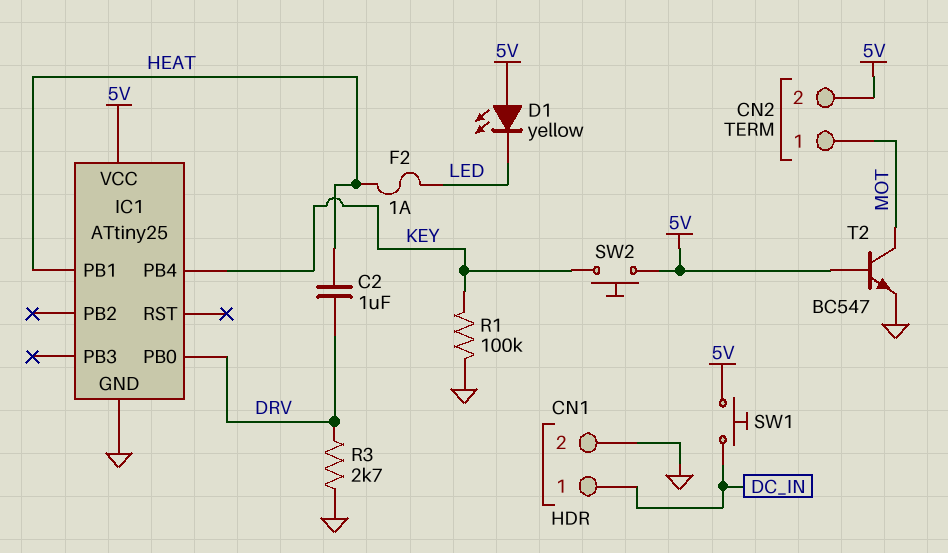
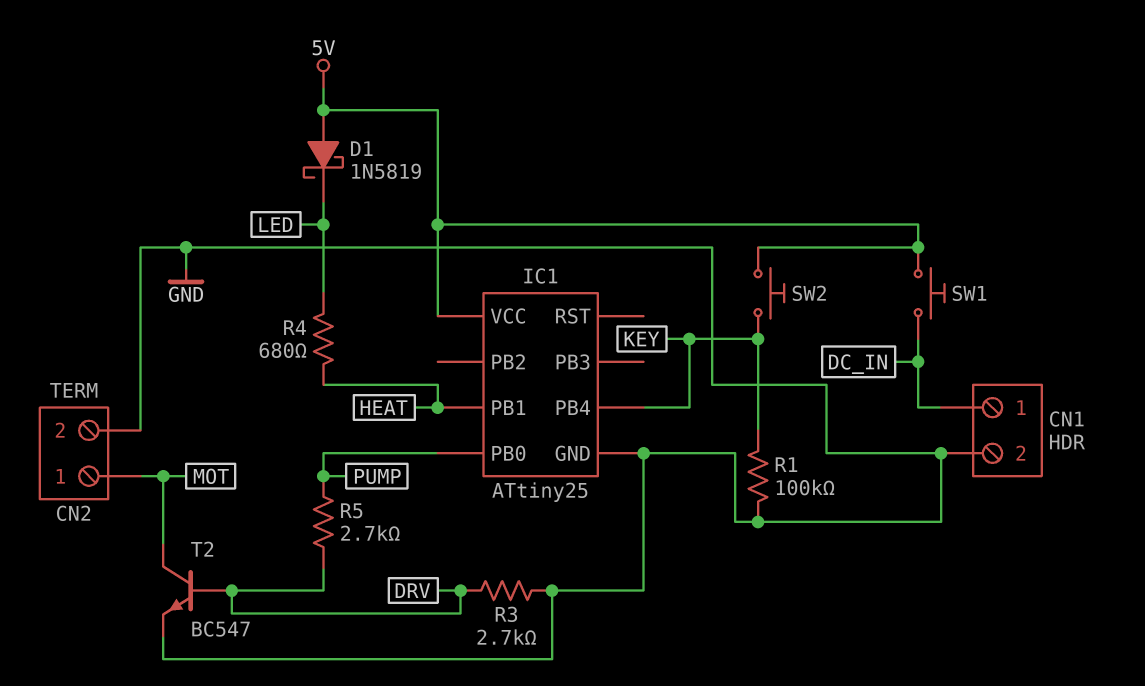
C2: 1uF (DRV, HEAT) -> none
CN2 pin 2: 5V -> GND
D1: LED yellow (A 5V, K LED) -> schottky 1N5819 (A 5V, K LED)
F2: 1A (HEAT, LED) -> none
IC1 pin PB0: DRV -> PUMP
R4: none -> 680 (HEAT, LED)
R5: none -> 2.7k (DRV, PUMP)
T2: NPN BC547 (B 5V, C MOT, E GND) -> NPN BC547 (B DRV, C MOT, E GND)

